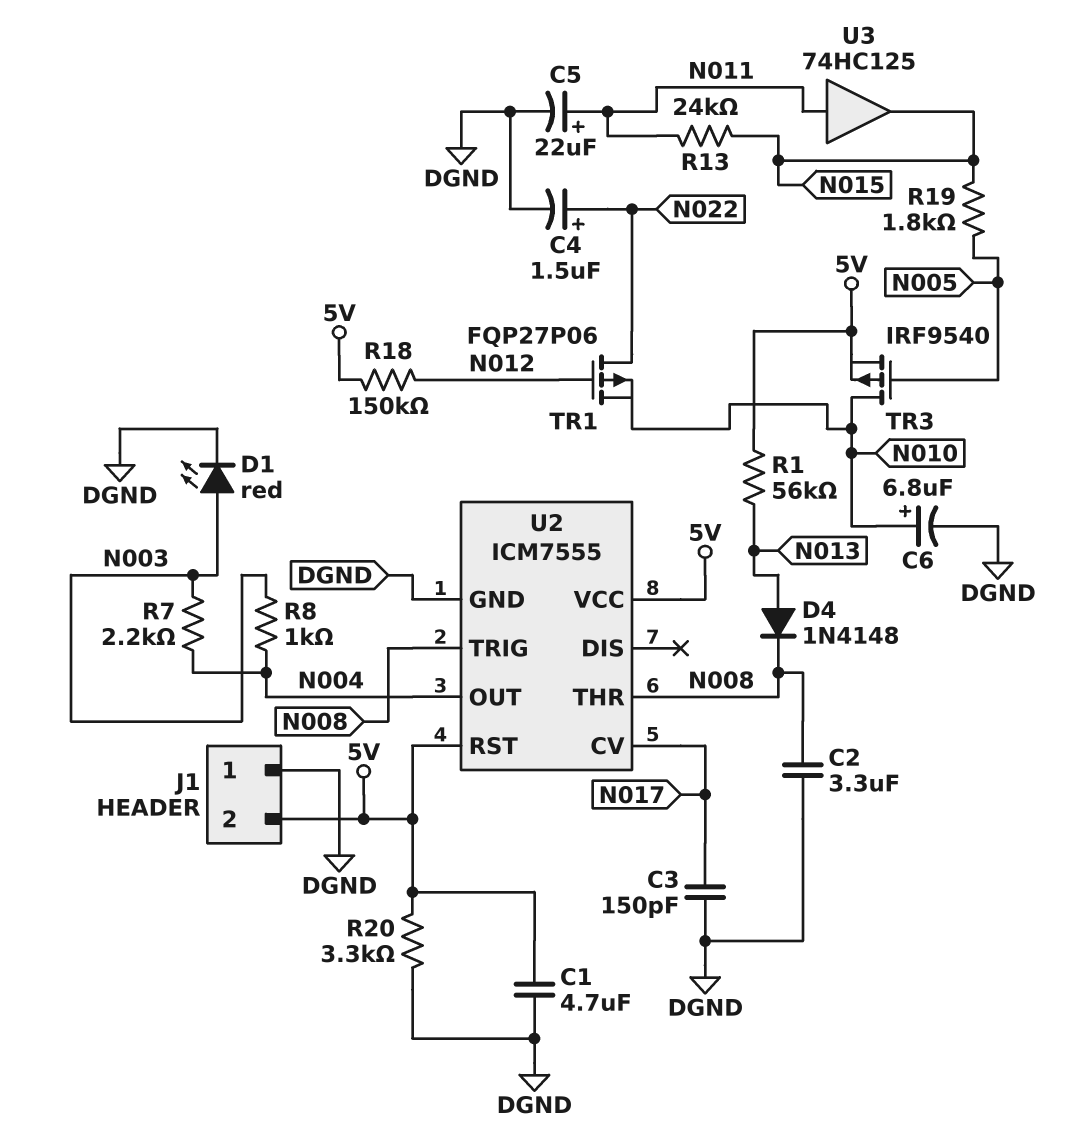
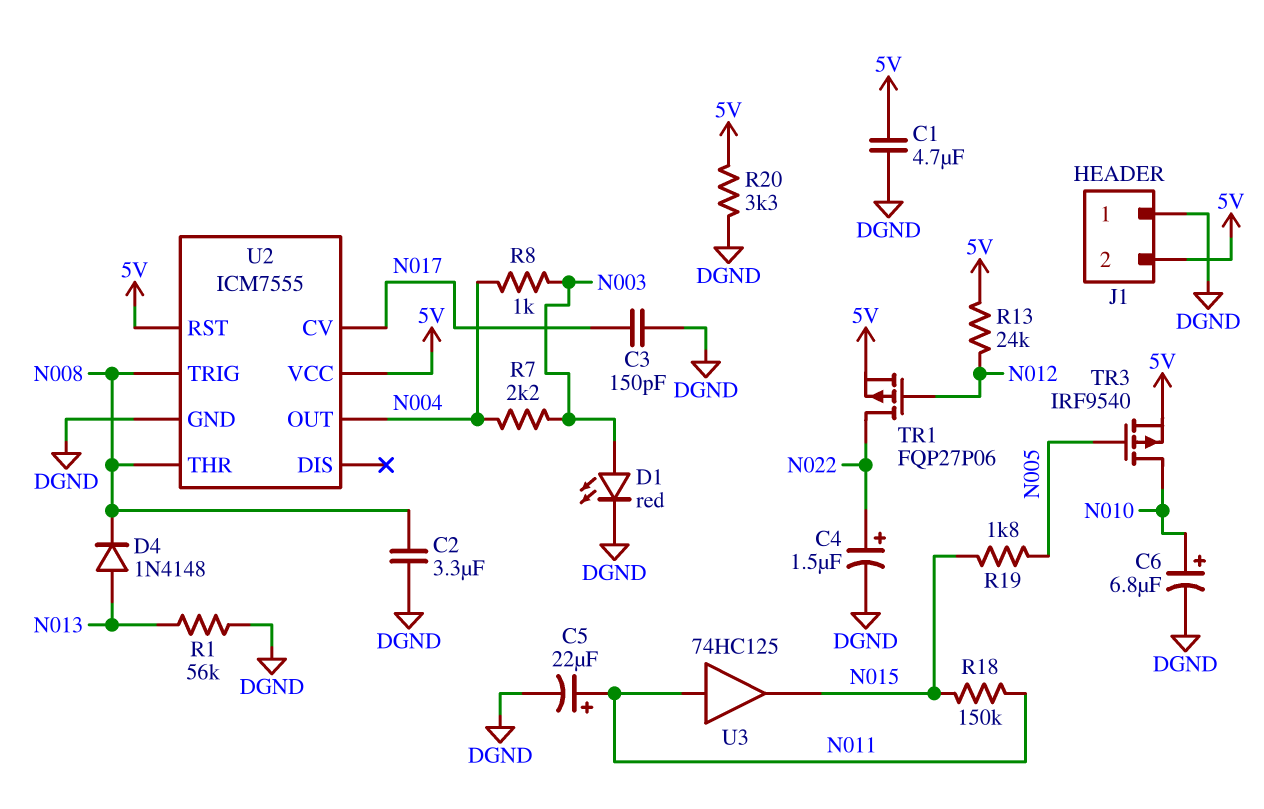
R1: 56k (5V, N013) -> 56k (DGND, N013)
R13: 24k (N011, N015) -> 24k (5V, N012)
R18: 150k (5V, N012) -> 150k (N011, N015)
TR1: PMOS FQP27P06 (G N012, D N022, S N010) -> PMOS FQP27P06 (G N012, D N022, S 5V)

